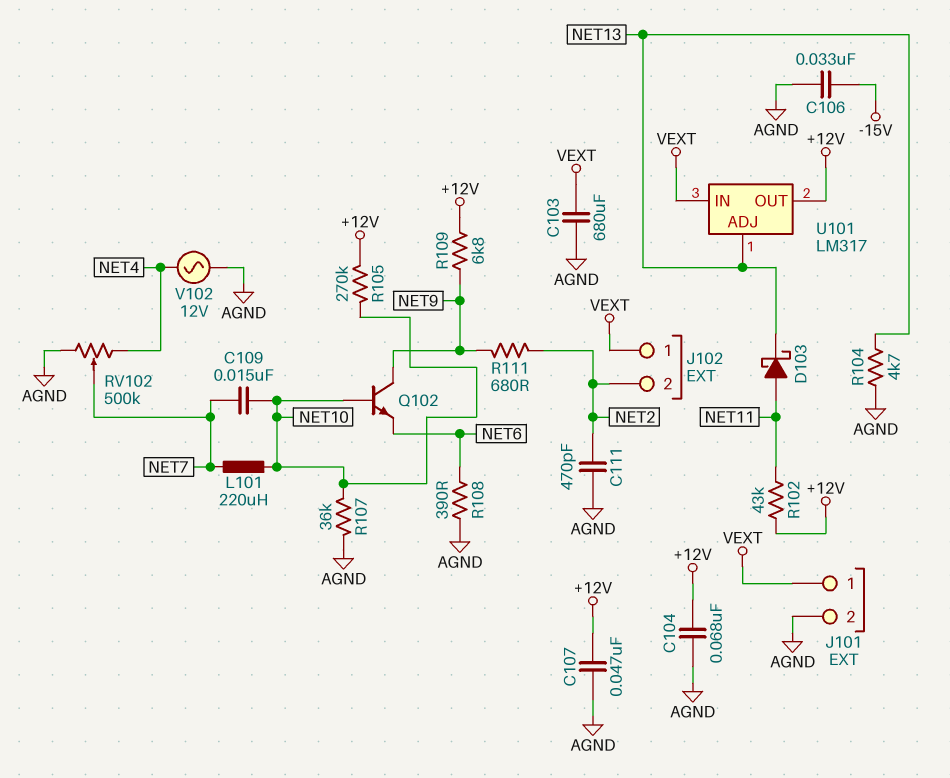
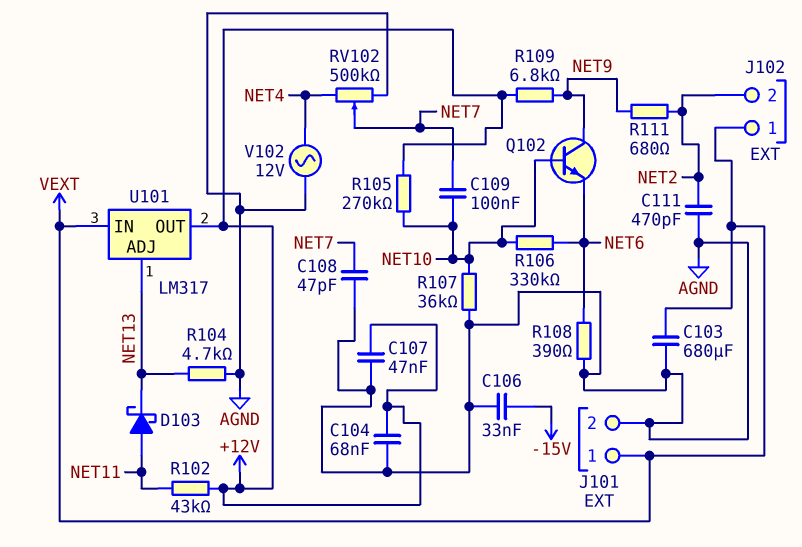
C108: none -> 47pF (AGND, NET7)
C109: 15nF (NET7, NET10) -> 100nF (NET7, NET10)
L101: 220uH (NET7, NET10) -> none
R106: none -> 330k (NET6, NET10)

